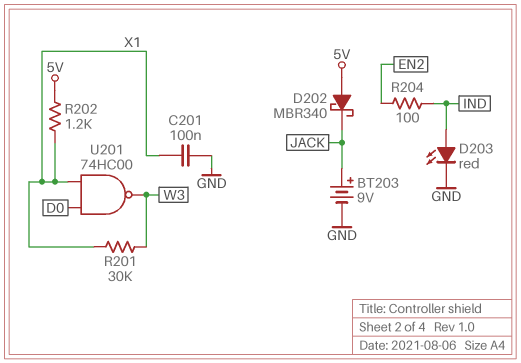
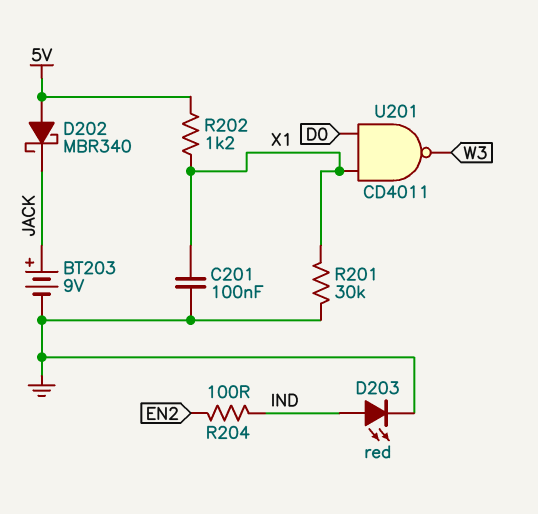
R201: 30k (W3, X1) -> 30k (GND, X1)
U201: NAND 74HC00 (in D0, in X1, out W3) -> NAND CD4011 (in D0, in X1, out W3)

